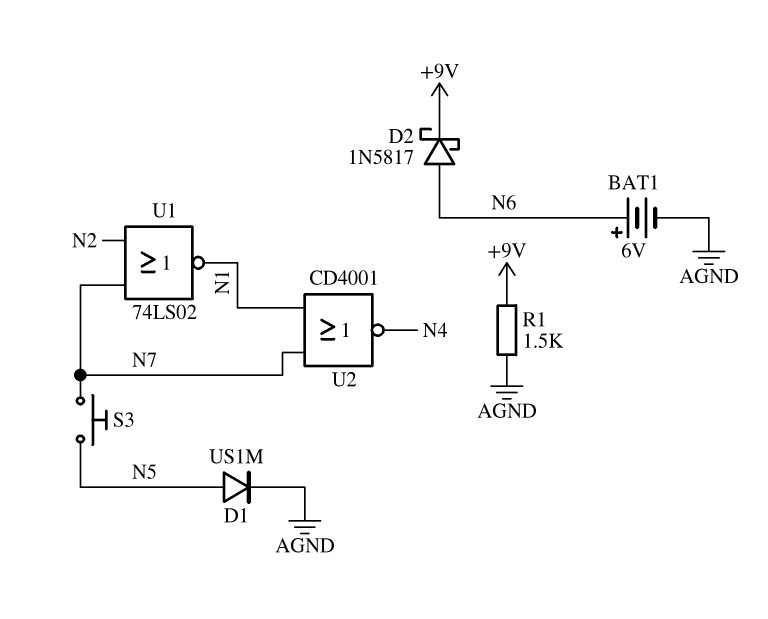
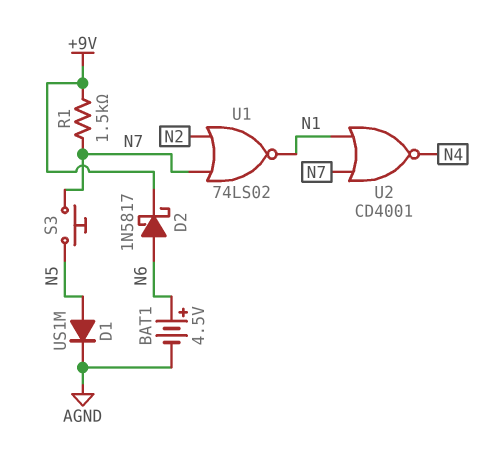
BAT1: 6V (plus N6, minus AGND) -> 4.5V (plus N6, minus AGND)
R1: 1.5k (+9V, AGND) -> 1.5k (+9V, N7)

